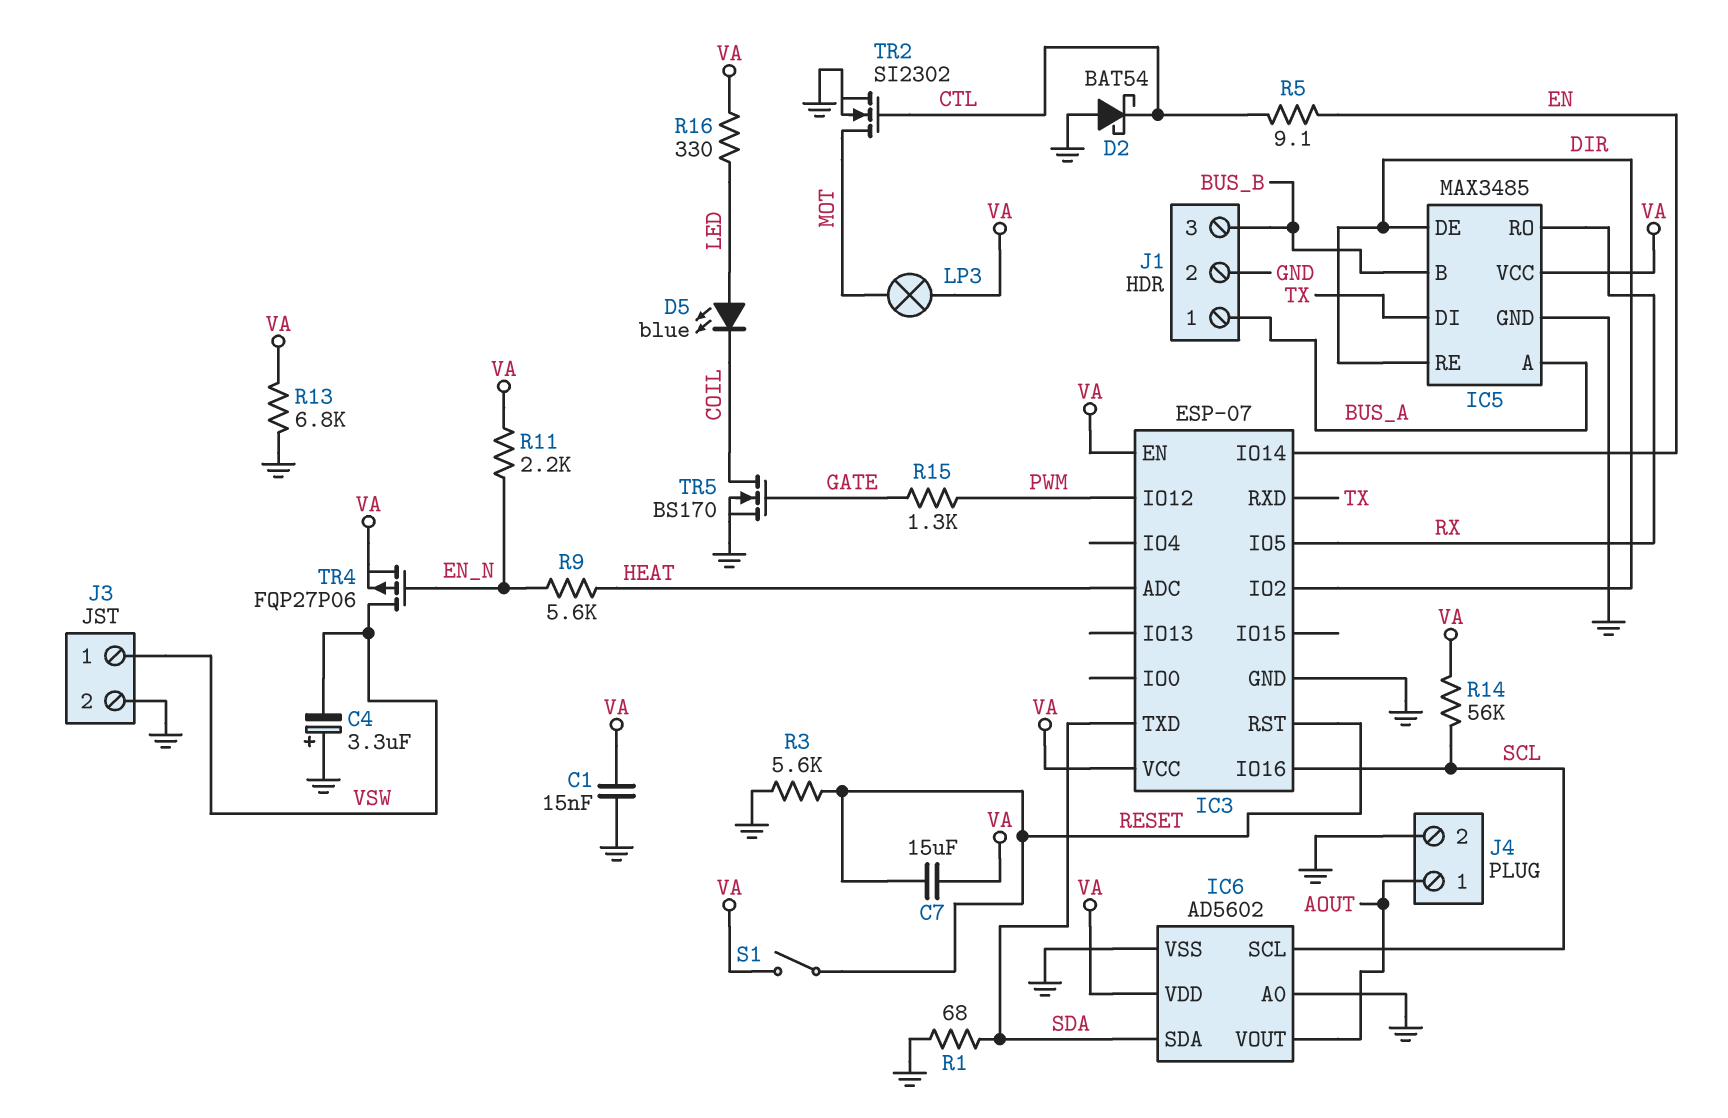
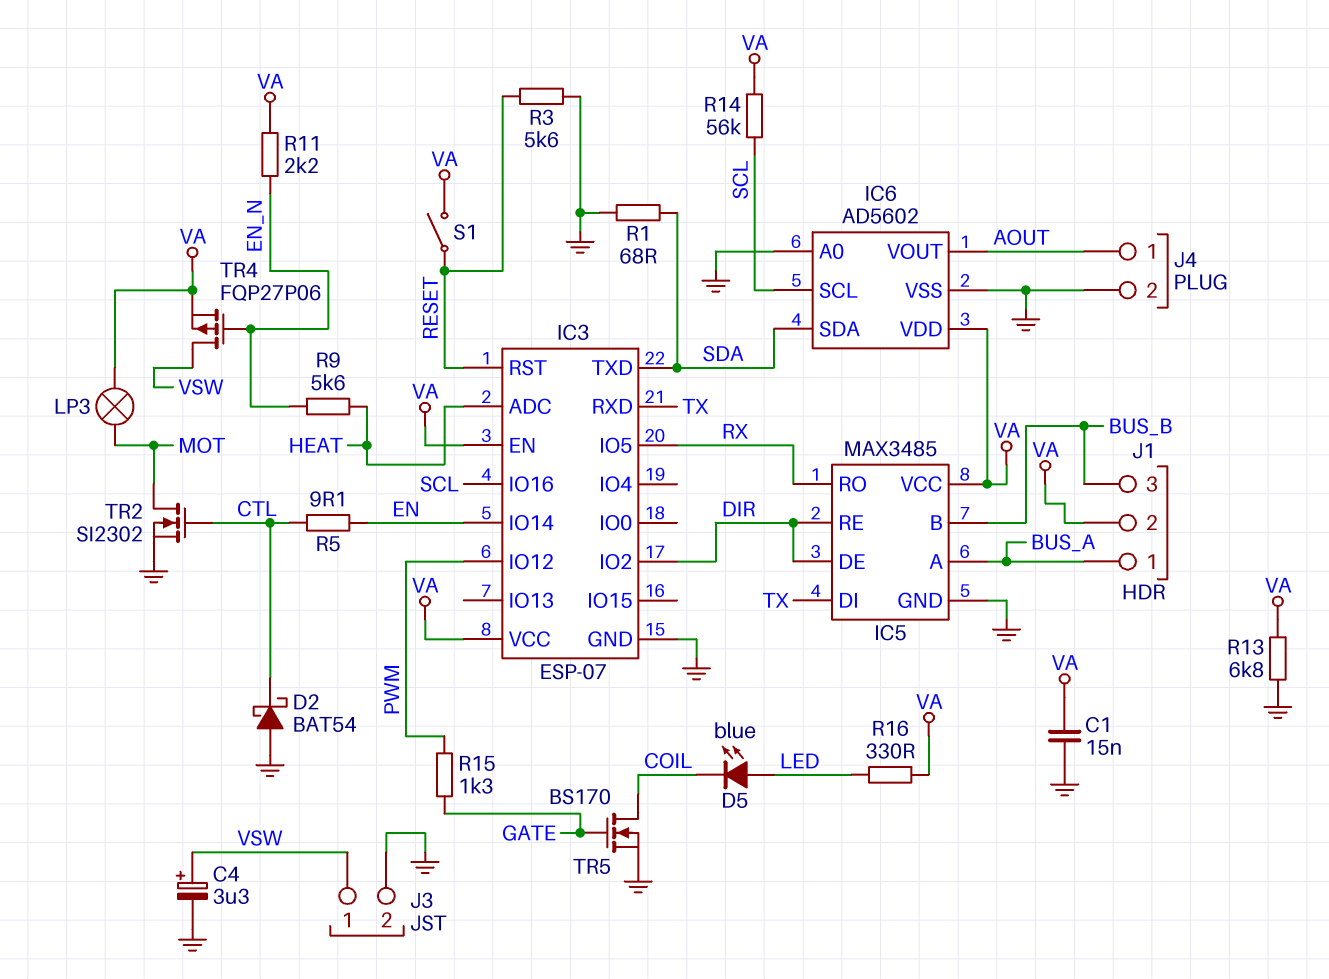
C4: 3.3uF (plus GND, minus VSW) -> 3.3uF (plus VSW, minus GND)
C7: 15uF (RESET, VA) -> none
J1 pin 2: GND -> VA

